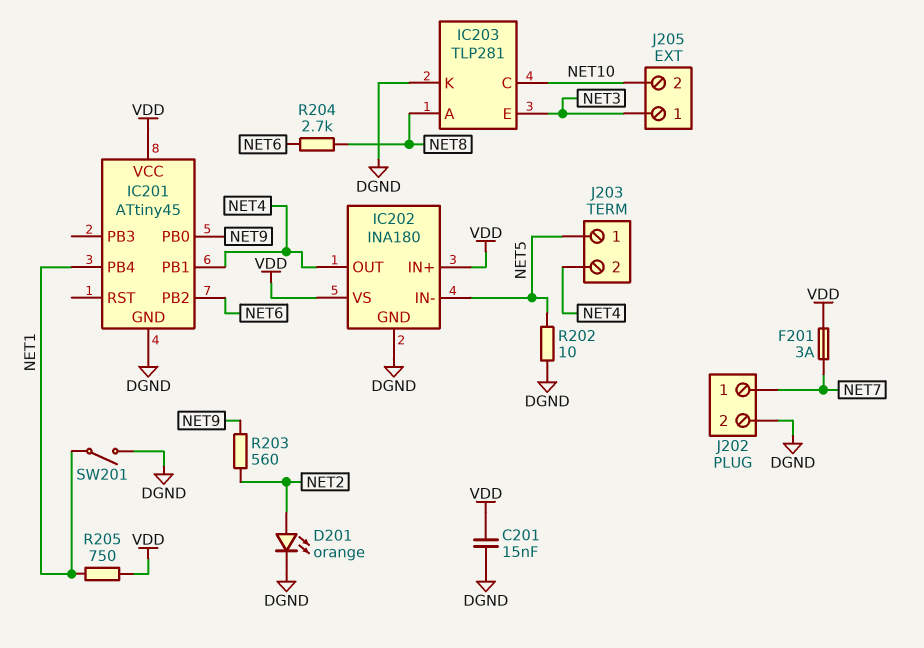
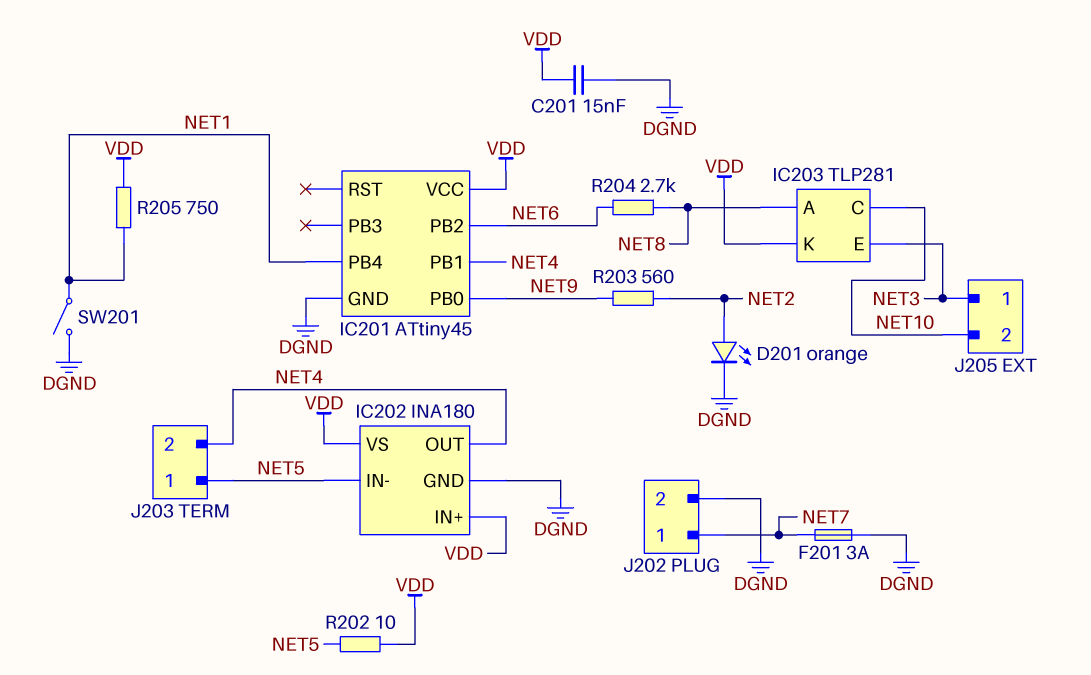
F201: 3A (NET7, VDD) -> 3A (DGND, NET7)
IC203 pin K: DGND -> VDD
R202: 10 (DGND, NET5) -> 10 (NET5, VDD)

